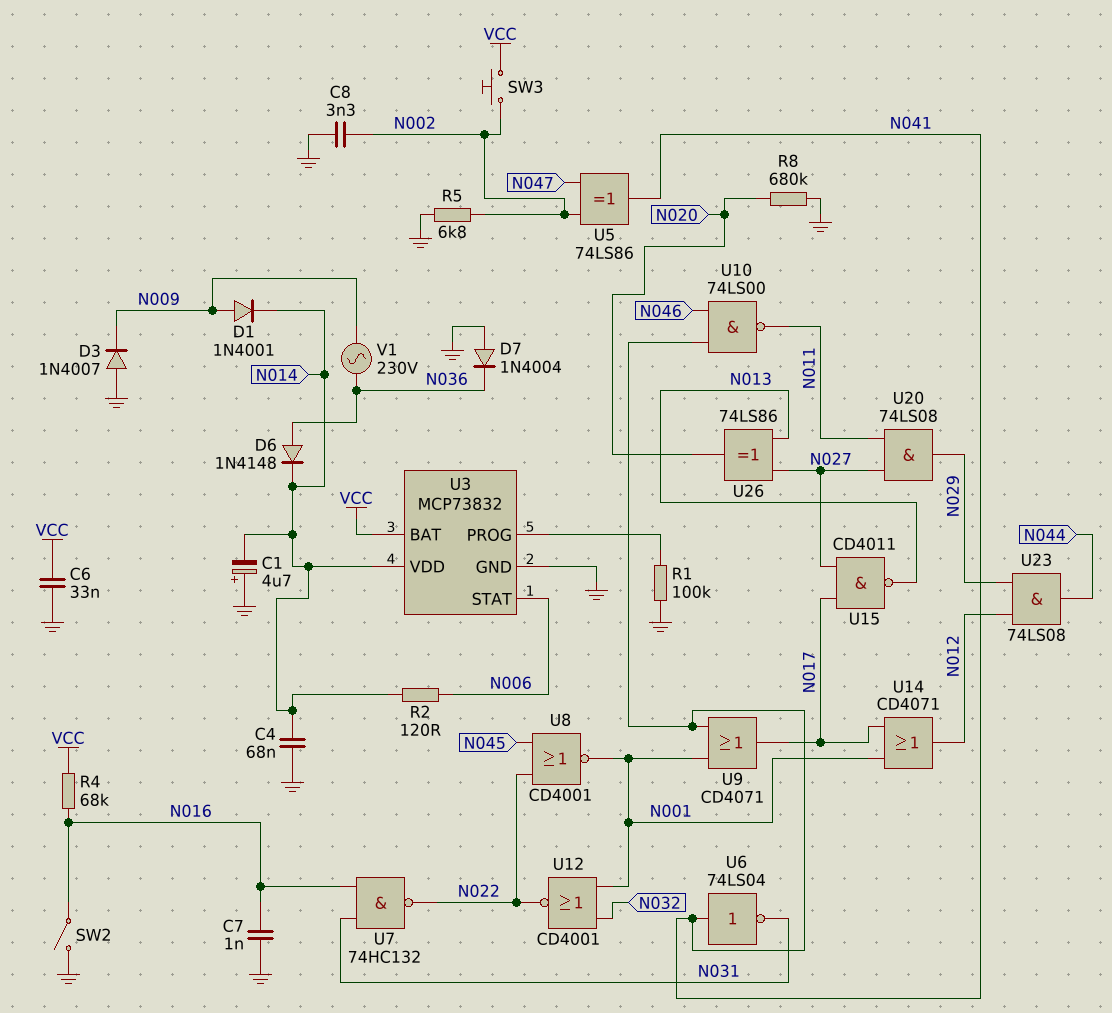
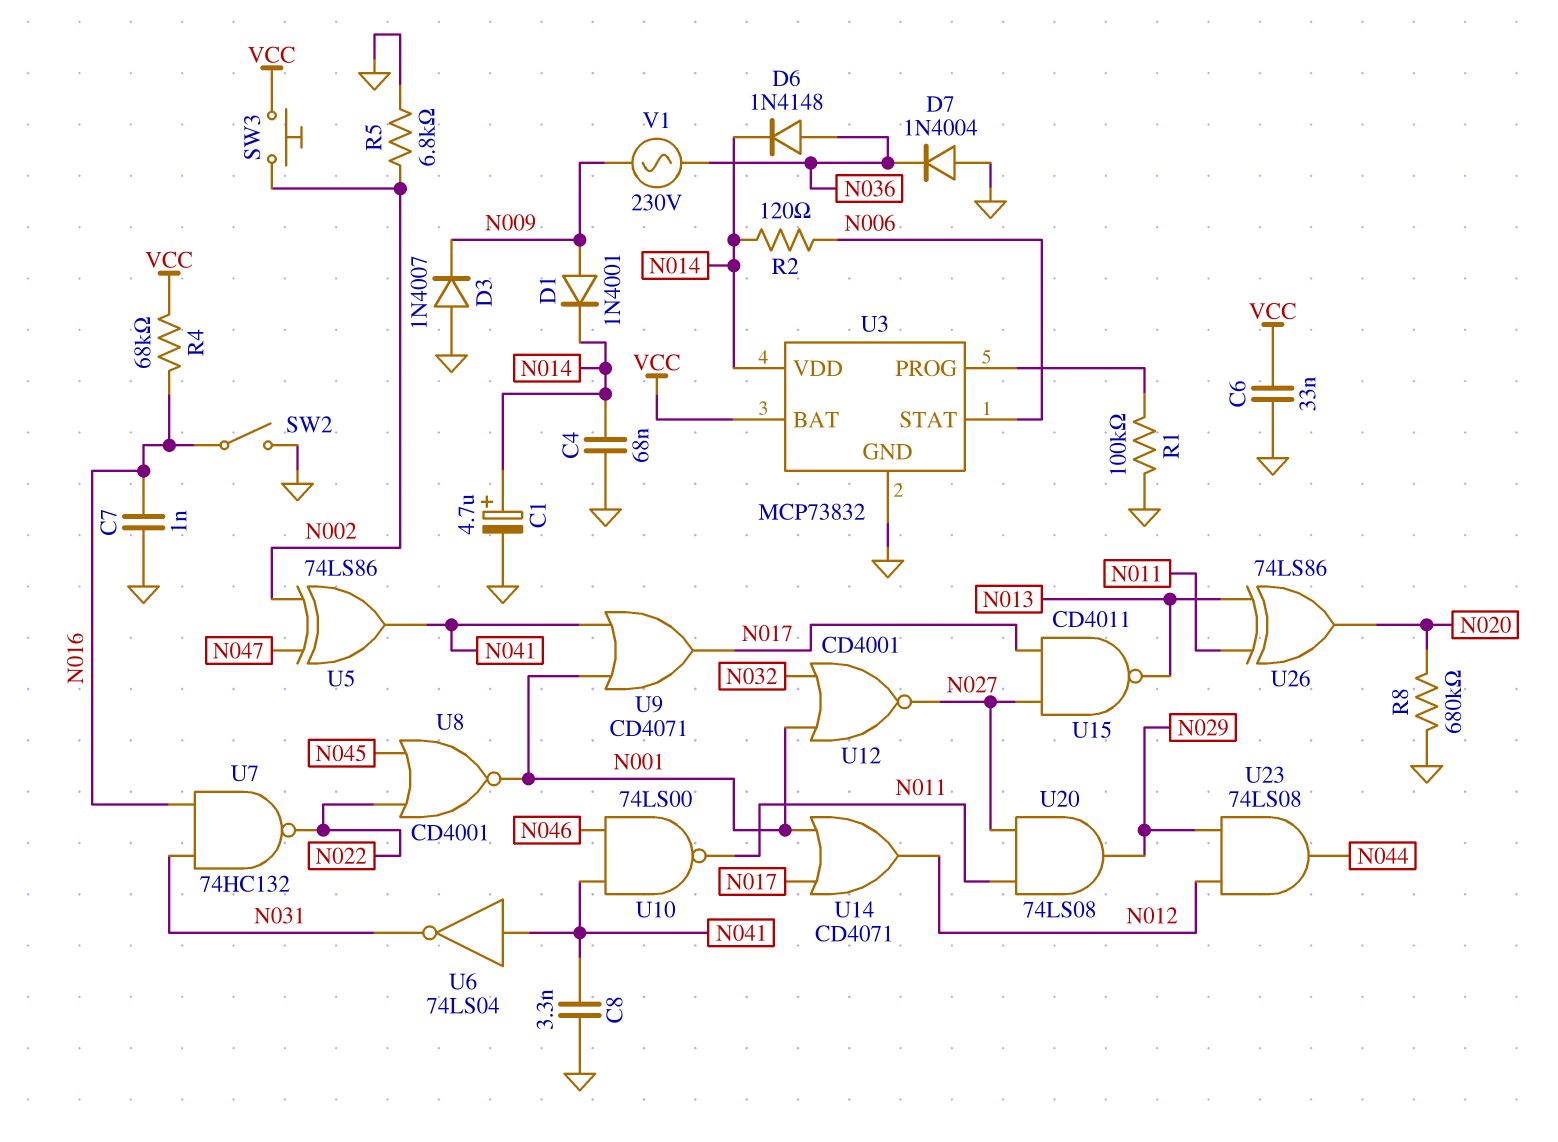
C1: 4.7uF (plus GND, minus N014) -> 4.7uF (plus N014, minus GND)
C8: 3.3nF (GND, N002) -> 3.3nF (GND, N041)
U12: NOR CD4001 (in N001, in N032, out N022) -> NOR CD4001 (in N001, in N032, out N027)
U26: XOR 74LS86 (in N013, in N027, out N020) -> XOR 74LS86 (in N011, in N013, out N020)

